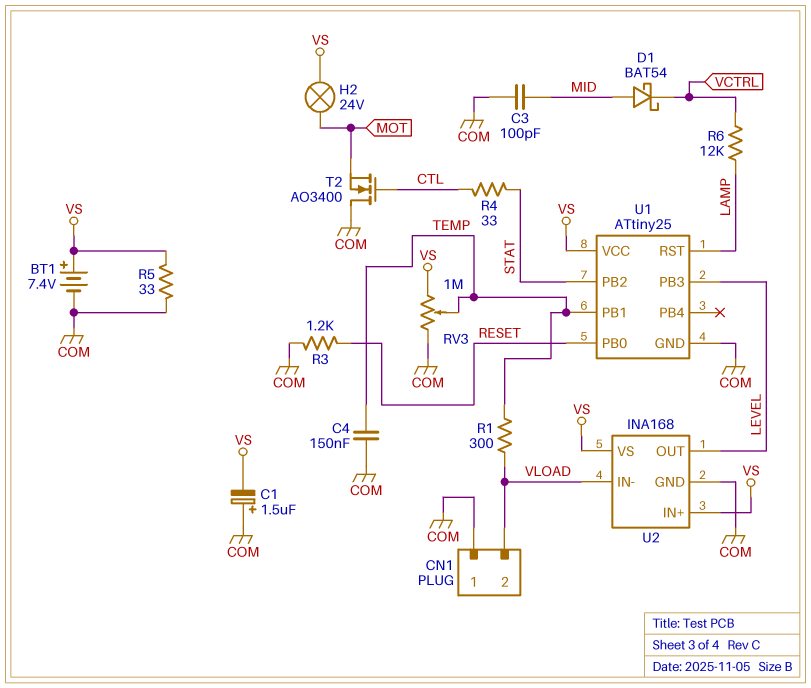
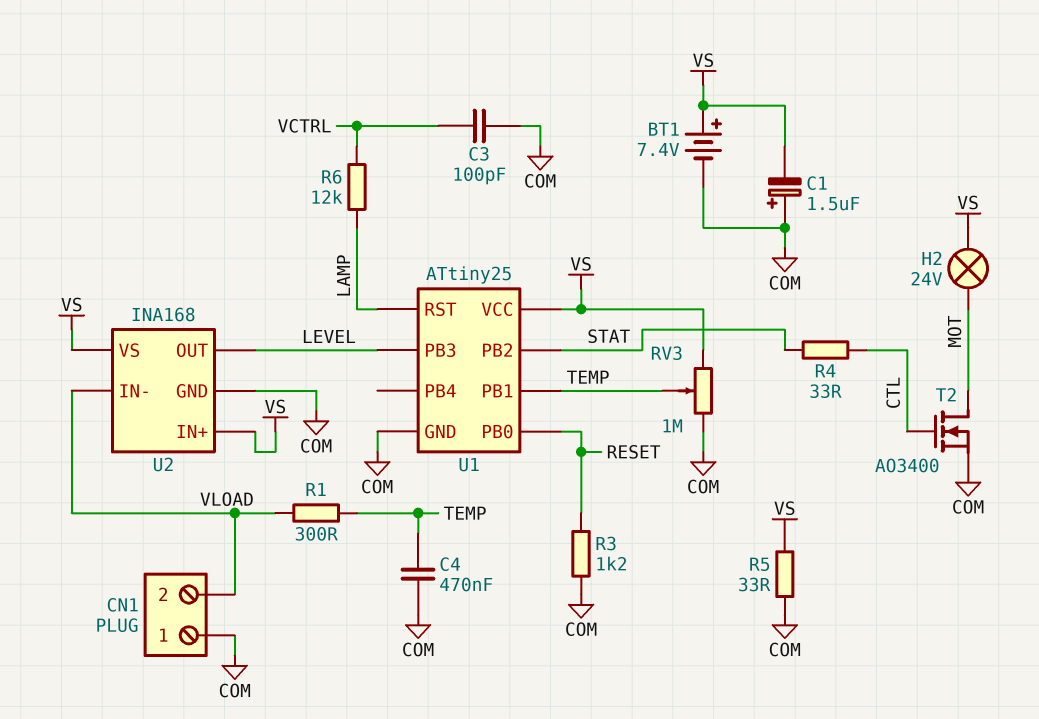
C3: 100pF (COM, MID) -> 100pF (COM, VCTRL)
C4: 150nF (COM, TEMP) -> 470nF (COM, TEMP)
D1: schottky BAT54 (A MID, K VCTRL) -> none
T2: NMOS AO3400 (G CTL, D COM, S MOT) -> NMOS AO3400 (G CTL, D MOT, S COM)

